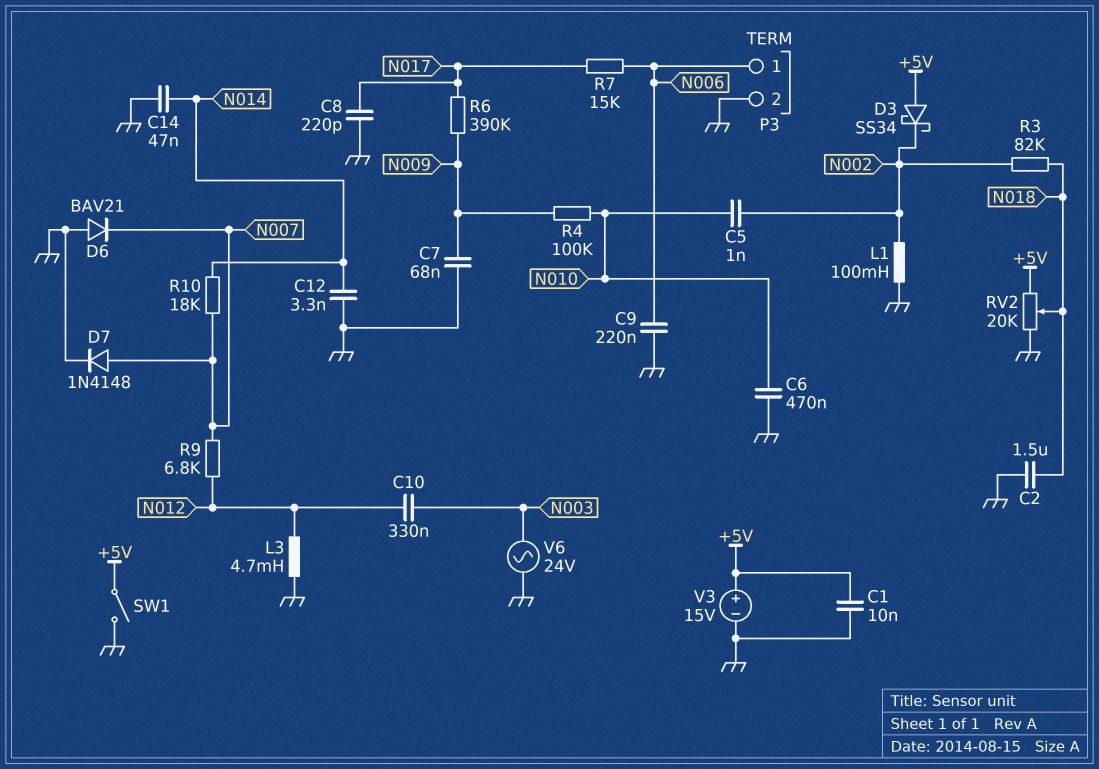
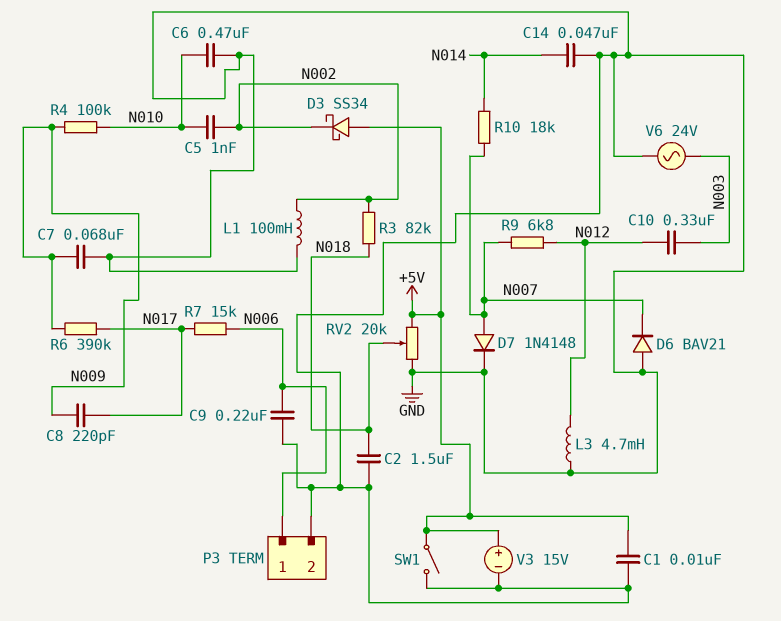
C8: 220pF (GND, N017) -> 220pF (N009, N017)
C12: 3.3nF (GND, N014) -> none

